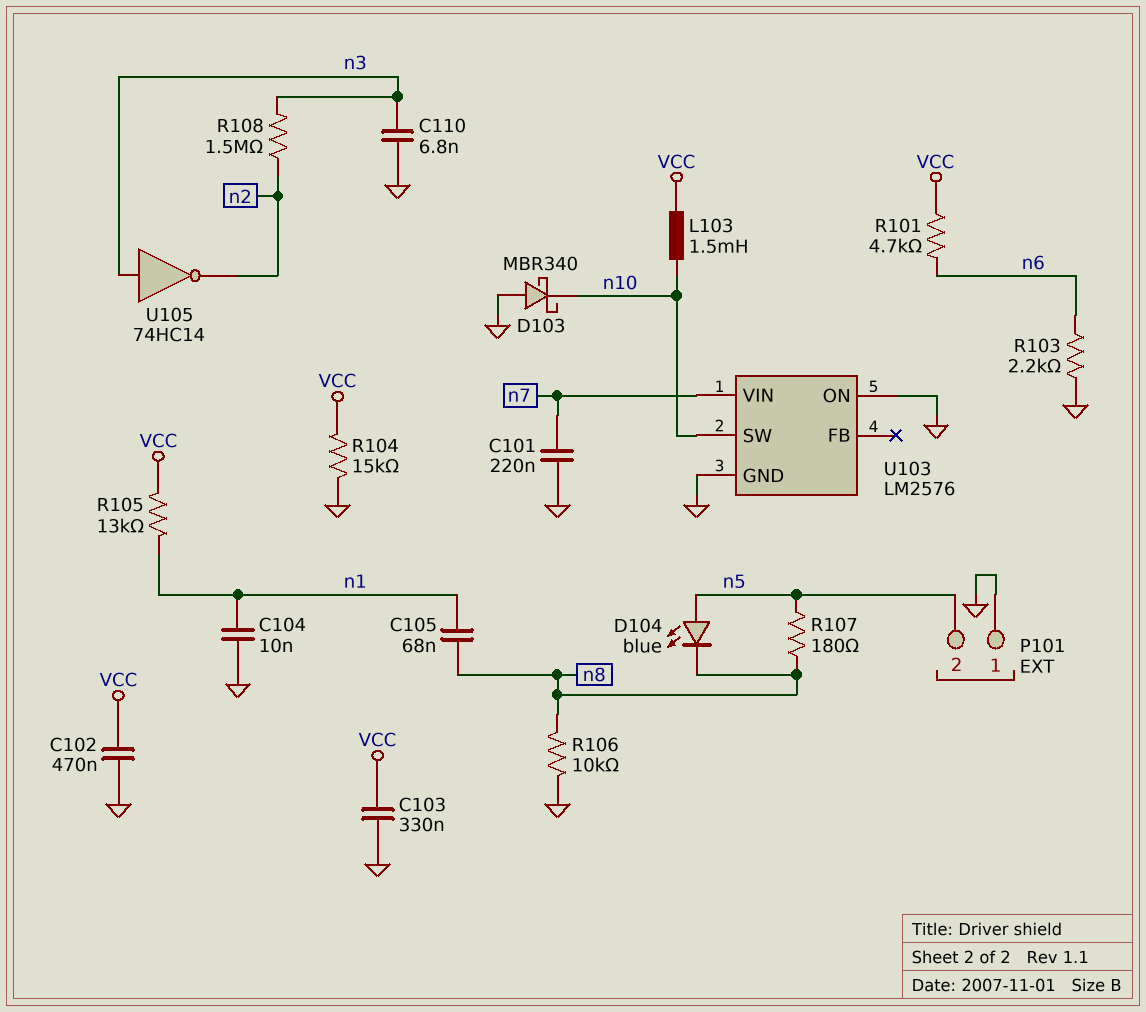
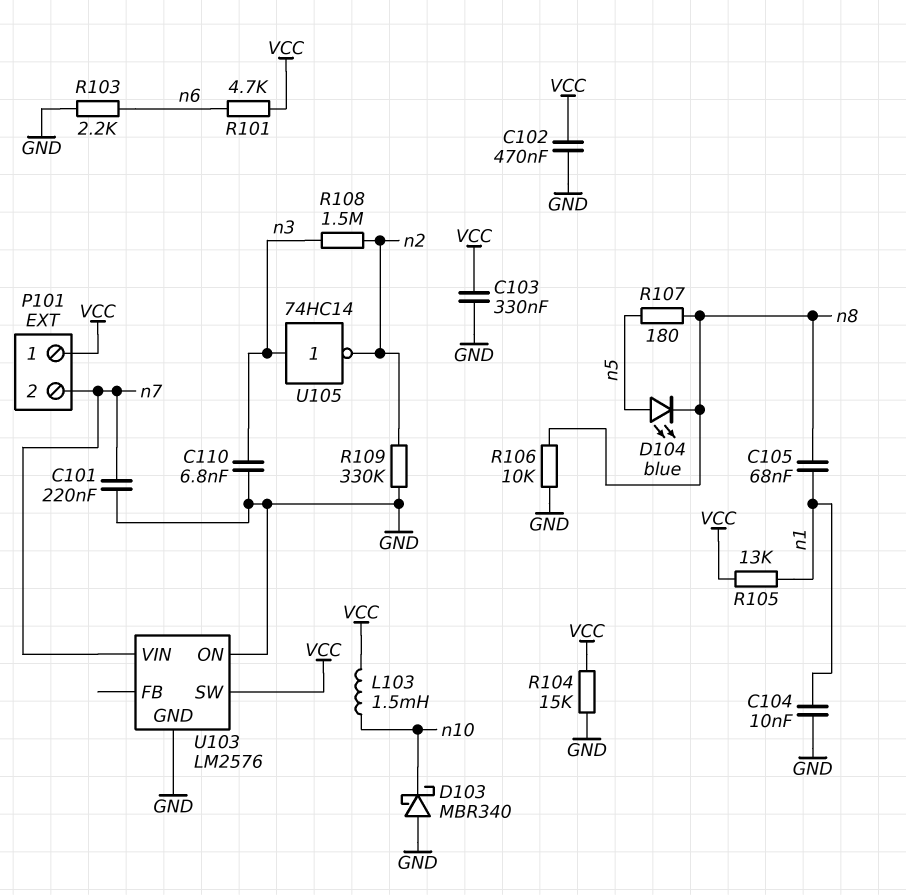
P101 pin 1: GND -> VCC
P101 pin 2: n5 -> n7
R109: none -> 330k (GND, n2)
U103 pin SW: n10 -> VCC

